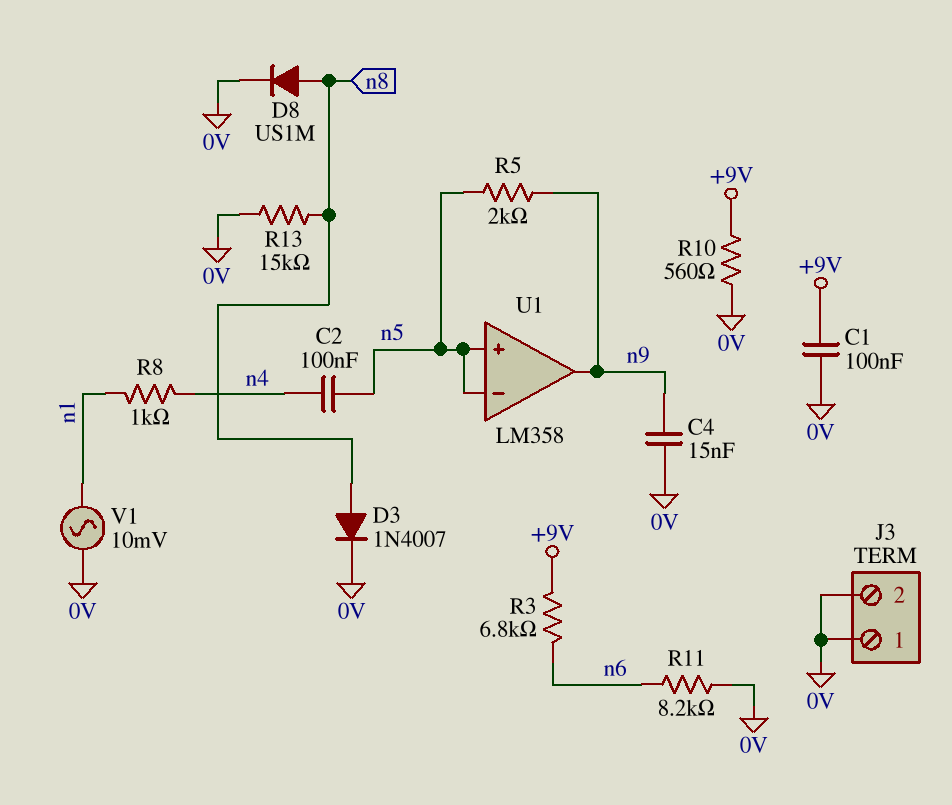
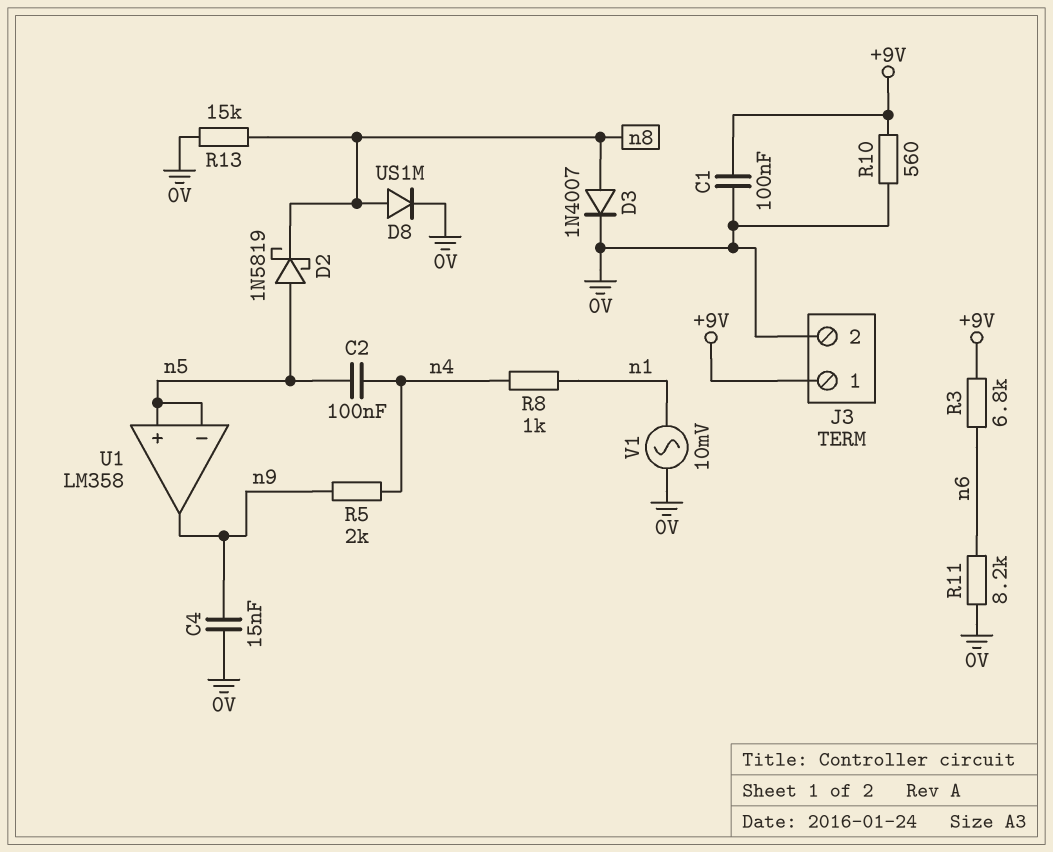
D2: none -> schottky 1N5819 (A n5, K n8)
J3 pin 1: 0V -> +9V
R5: 2k (n5, n9) -> 2k (n4, n9)

